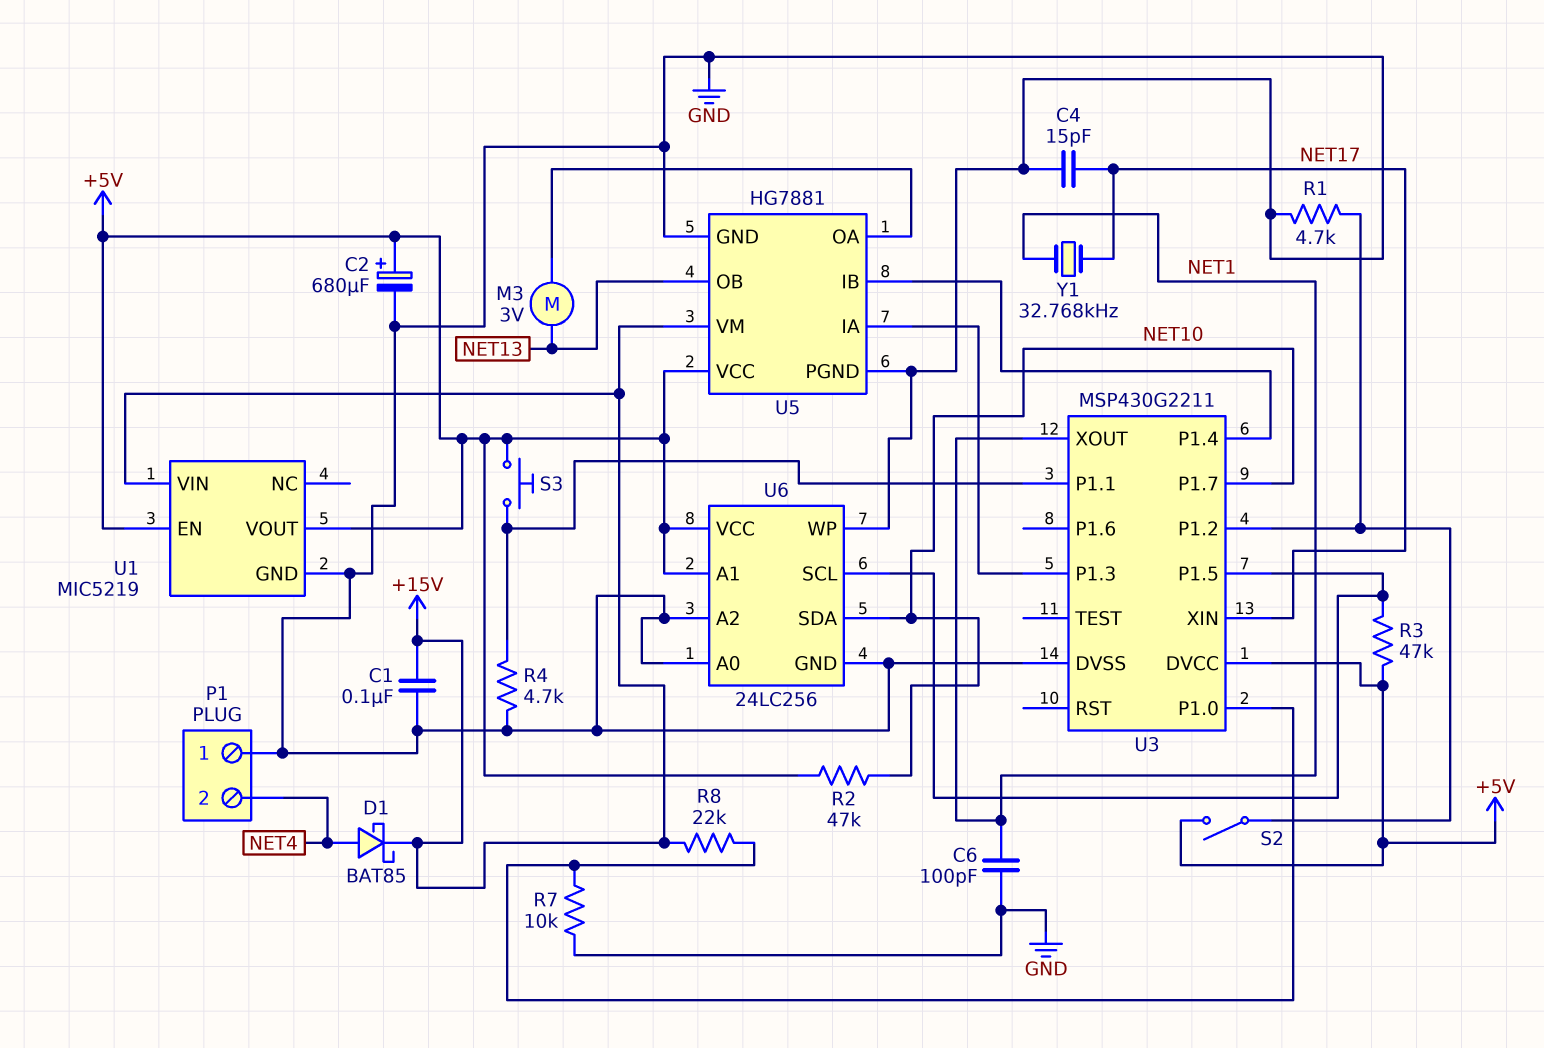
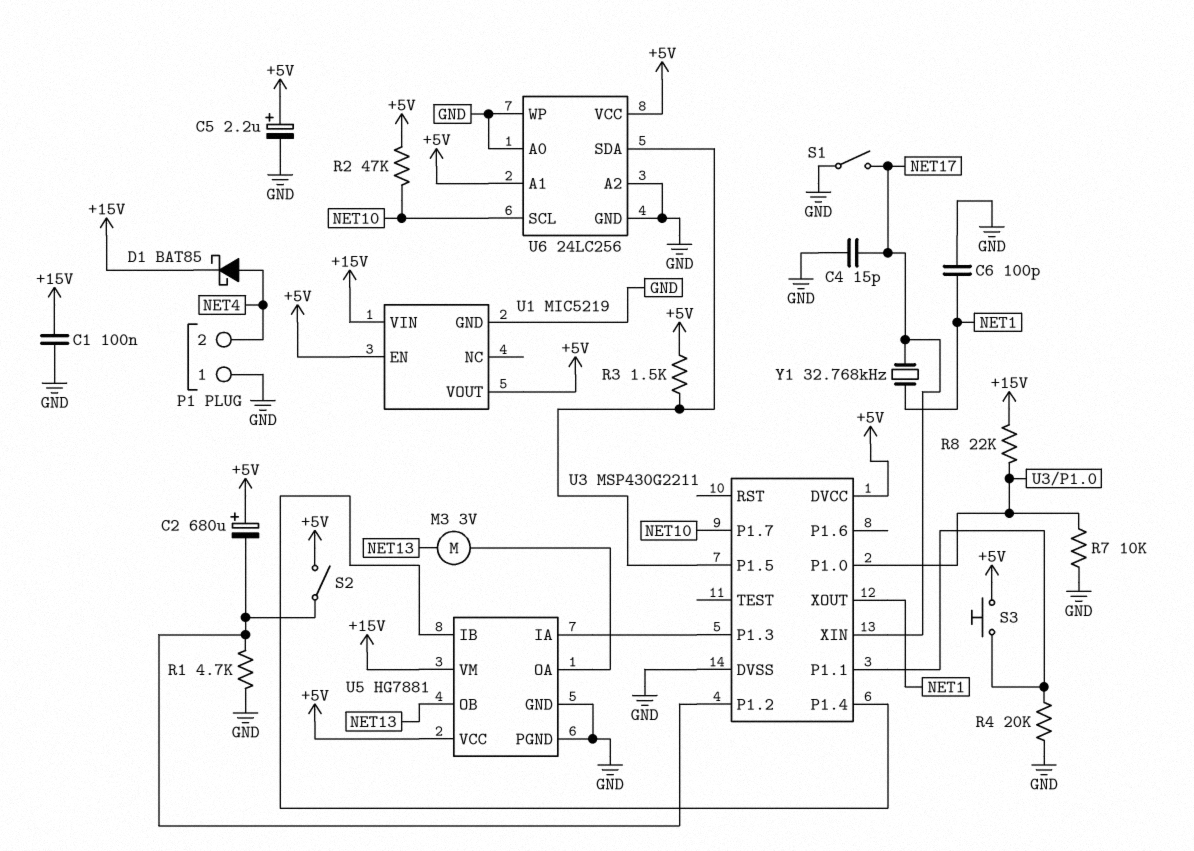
C2: 680uF (plus +5V, minus GND) -> 680uF (plus +5V, minus U3/P1.2)
C5: none -> 2.2uF (plus +5V, minus GND)
R3: 47k (+5V, U3/P1.5) -> 1.5k (+5V, U3/P1.5)
R4: 4.7k (GND, U3/P1.1) -> 20k (GND, U3/P1.1)
S1: none -> switch (GND, NET17)
U6 pin SCL: U3/P1.5 -> NET10
U6 pin SDA: NET10 -> U3/P1.5

